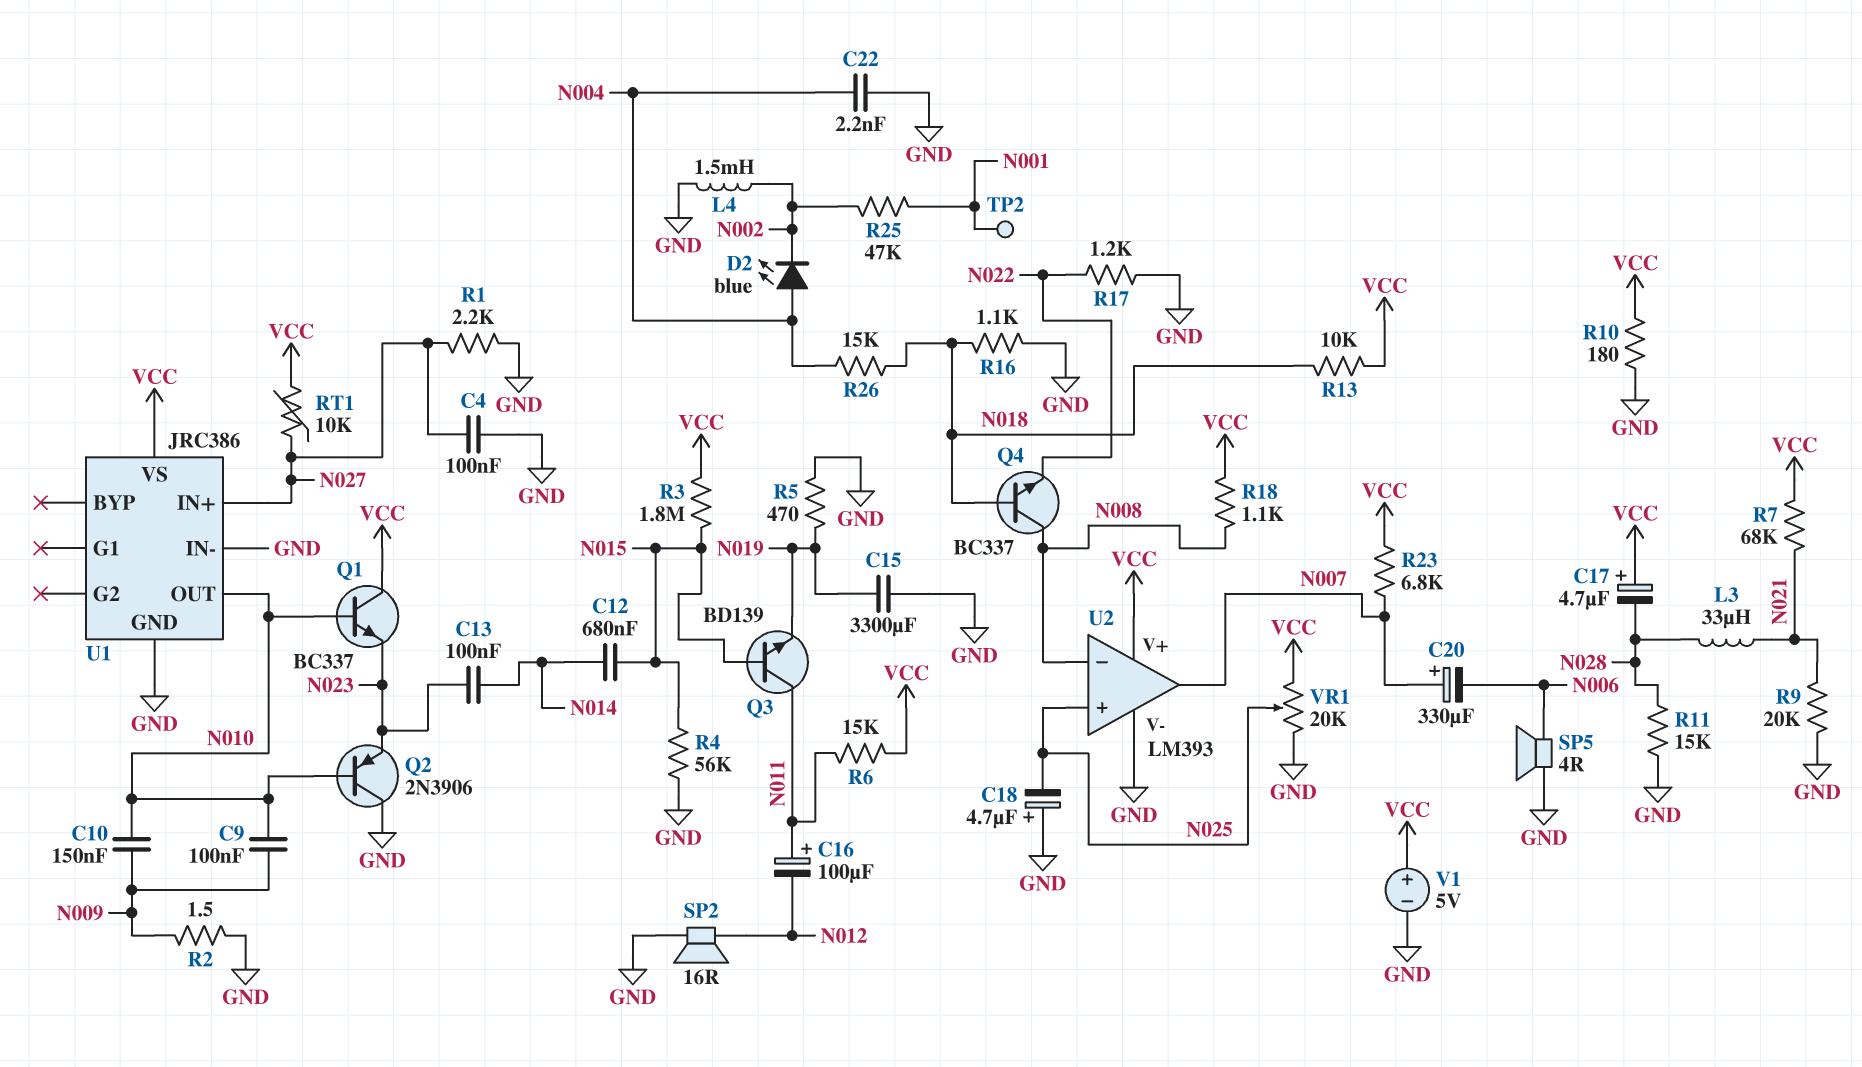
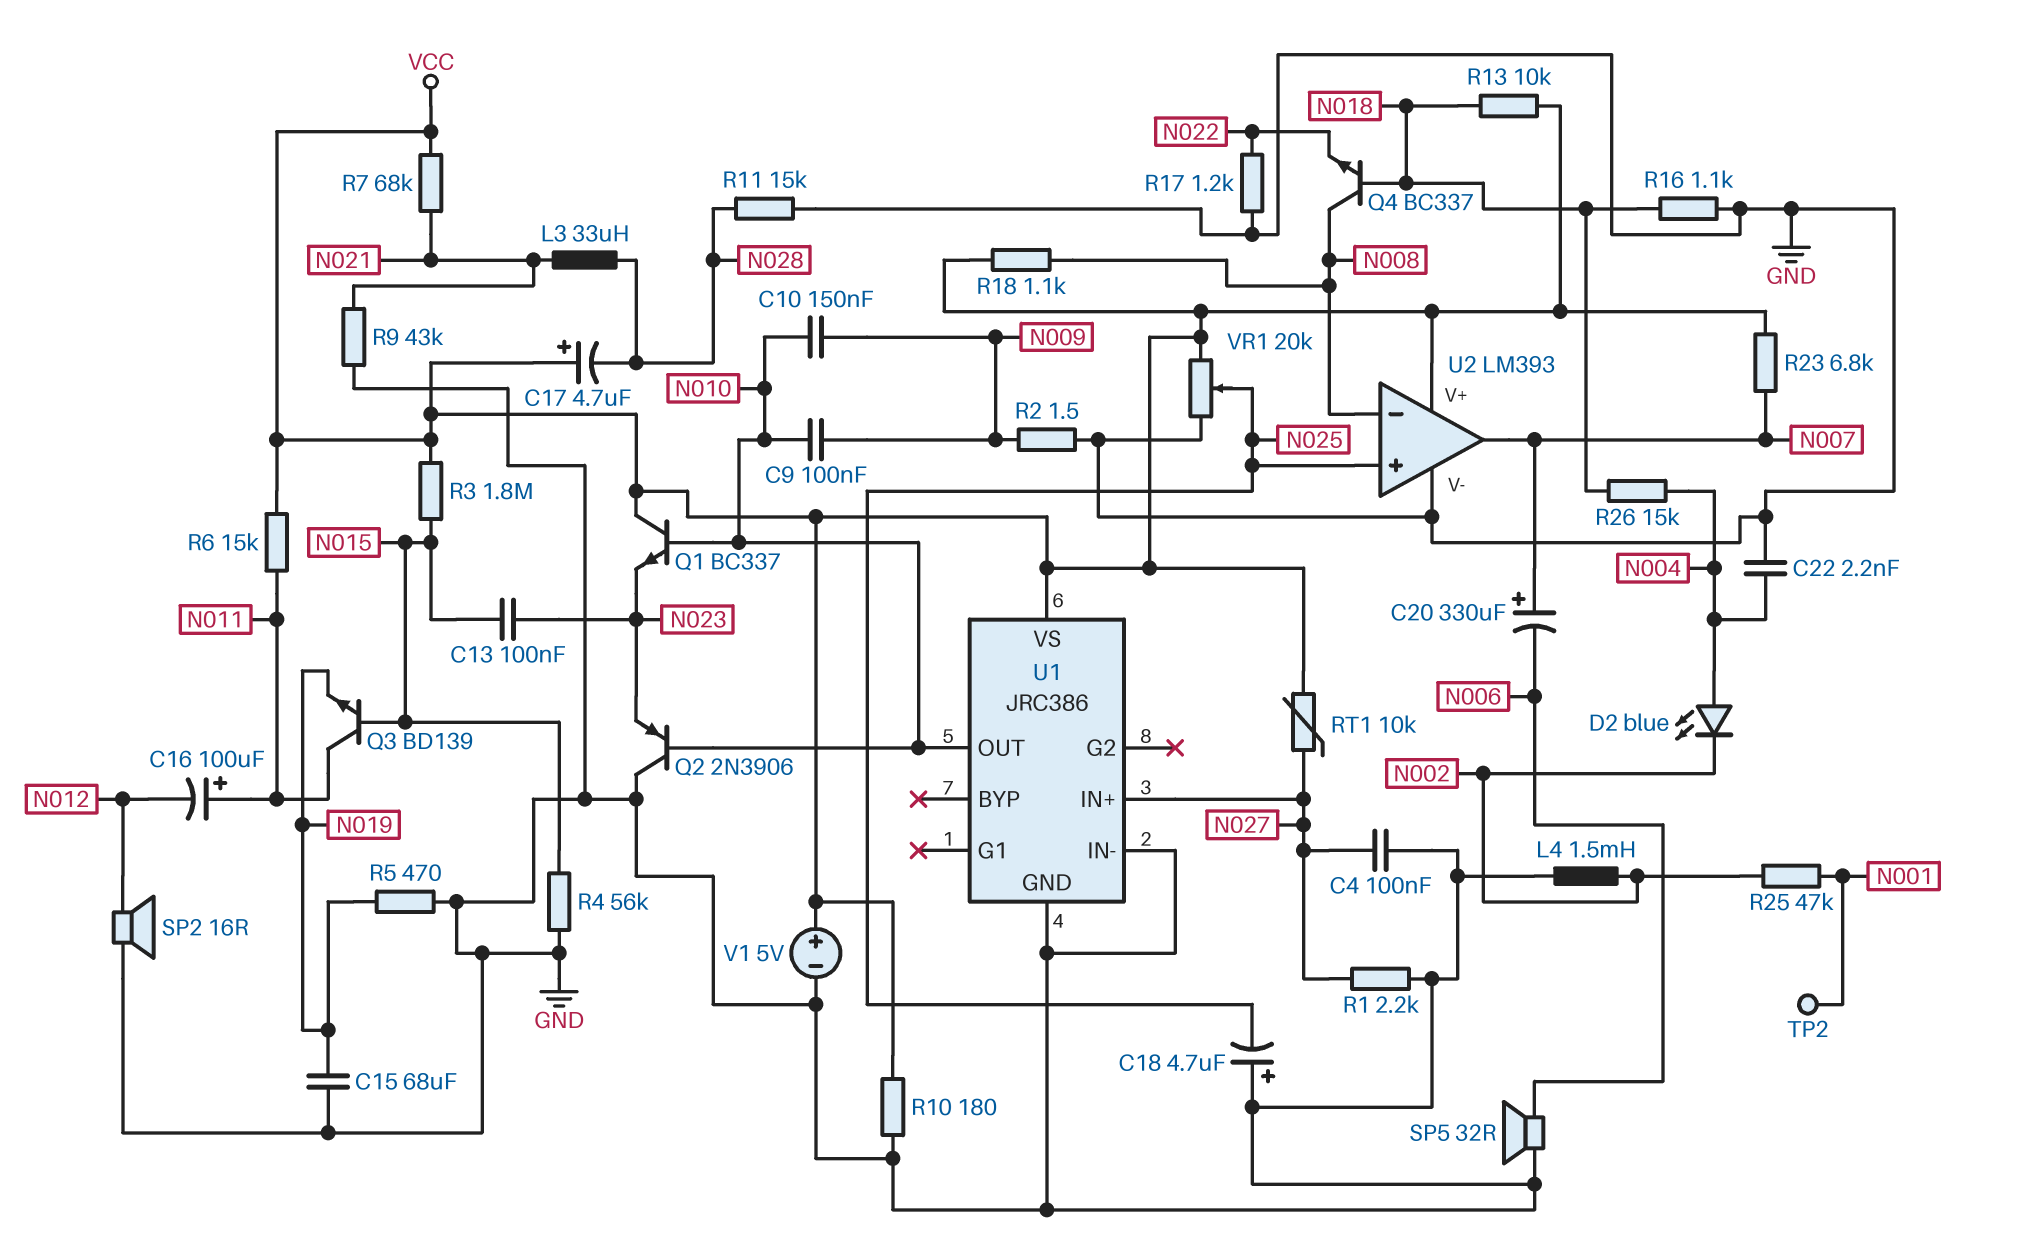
C12: 680nF (N014, N015) -> none
C13: 100nF (N014, N023) -> 100nF (N015, N023)
C15: 3300uF (GND, N019) -> 68uF (GND, N019)
R9: 20k (GND, N021) -> 43k (GND, N021)
SP5: speaker 4R (GND, N006) -> speaker 32R (GND, N006)

